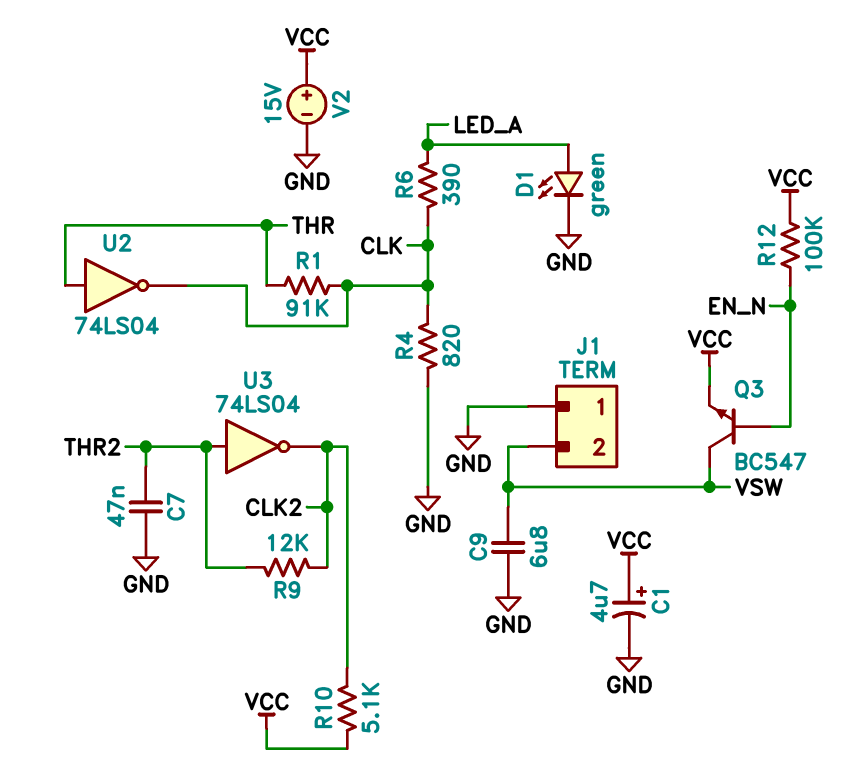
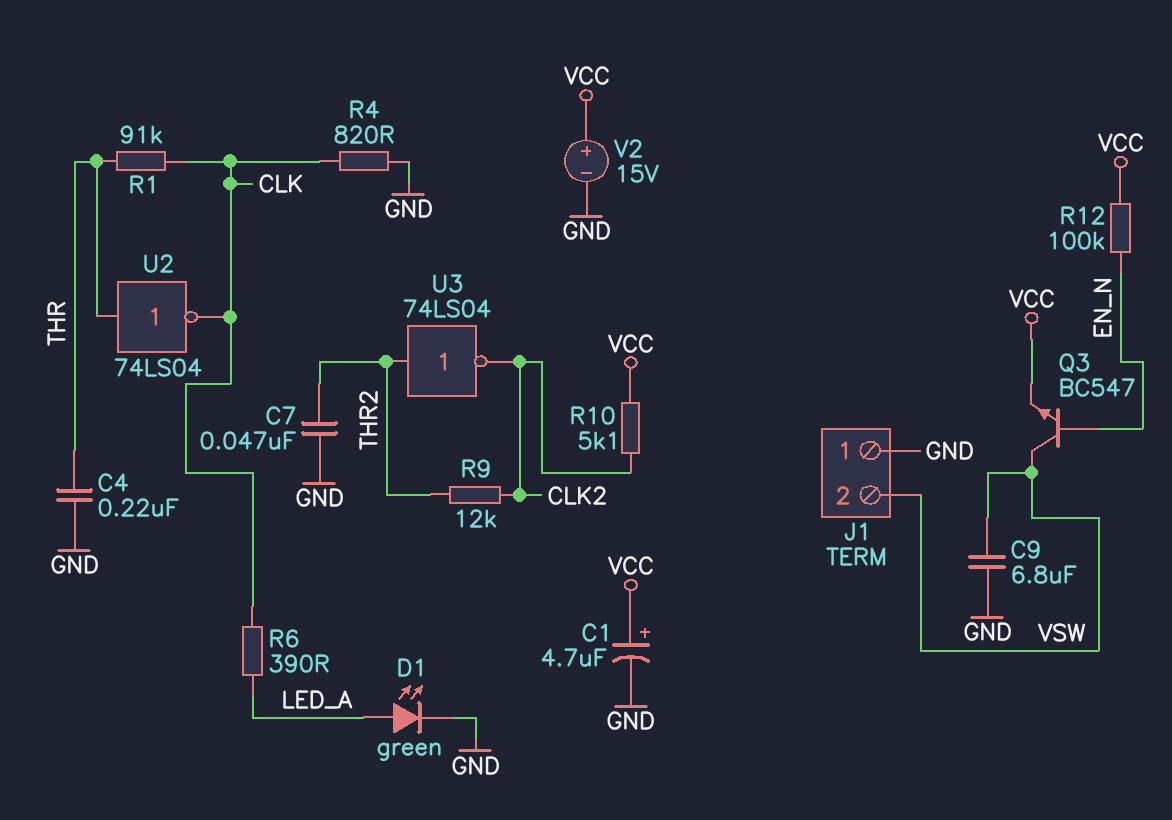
C4: none -> 220nF (GND, THR)

